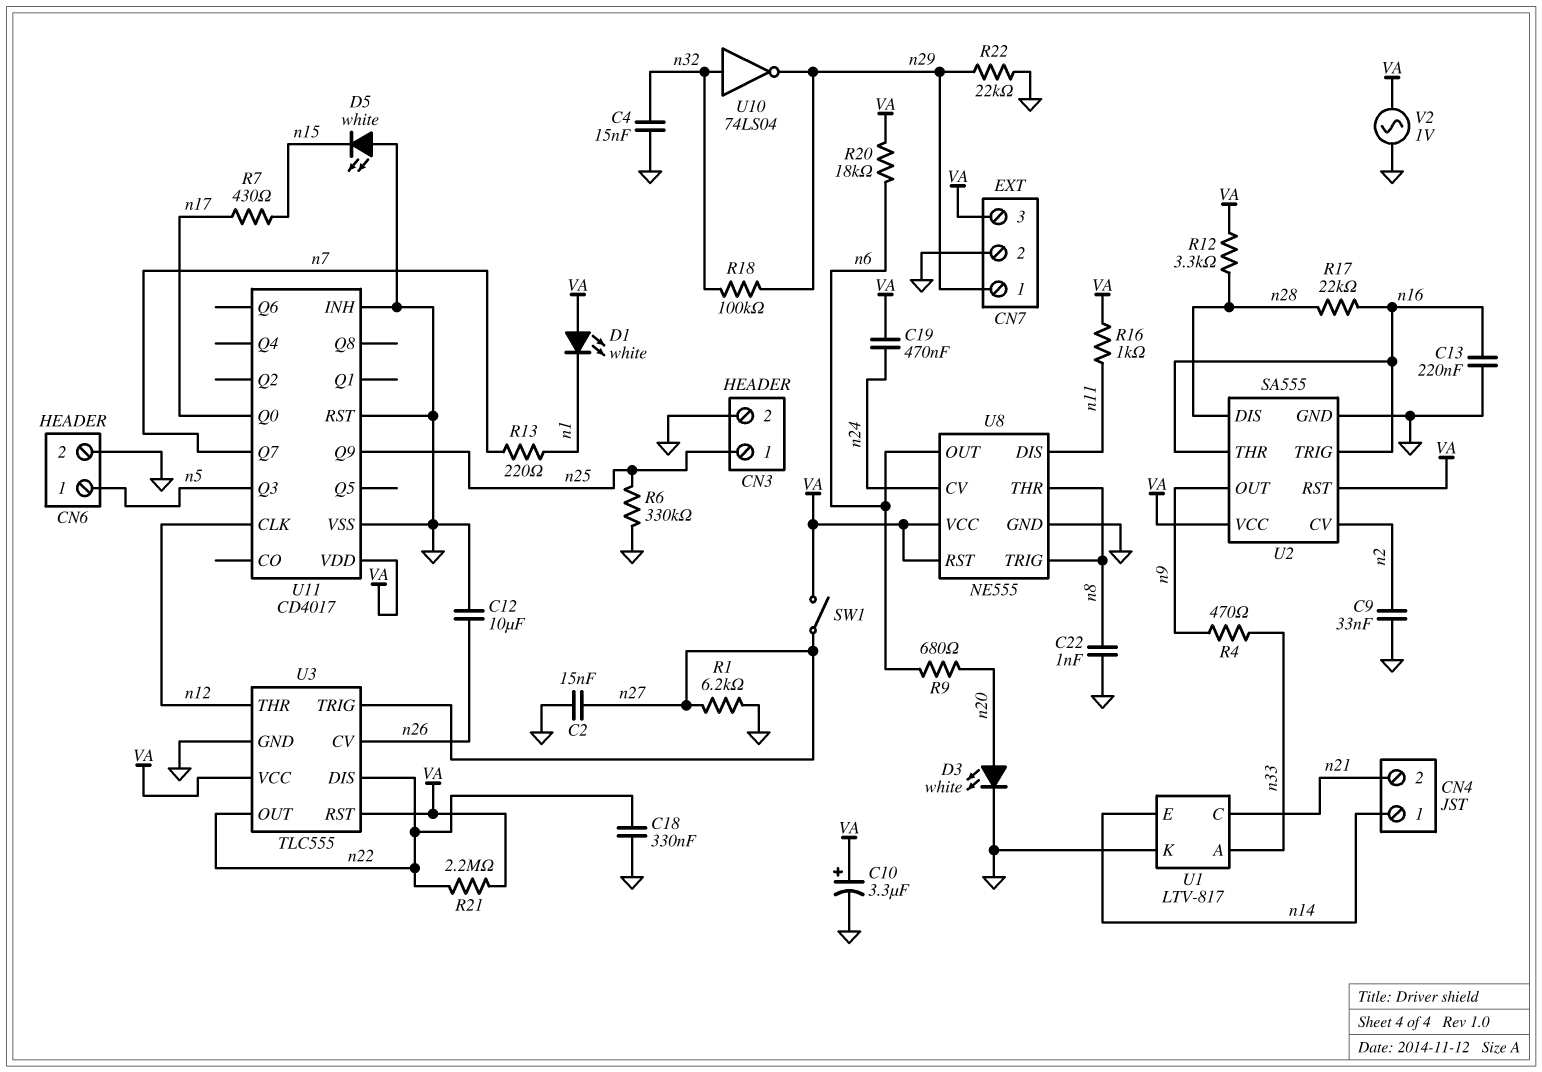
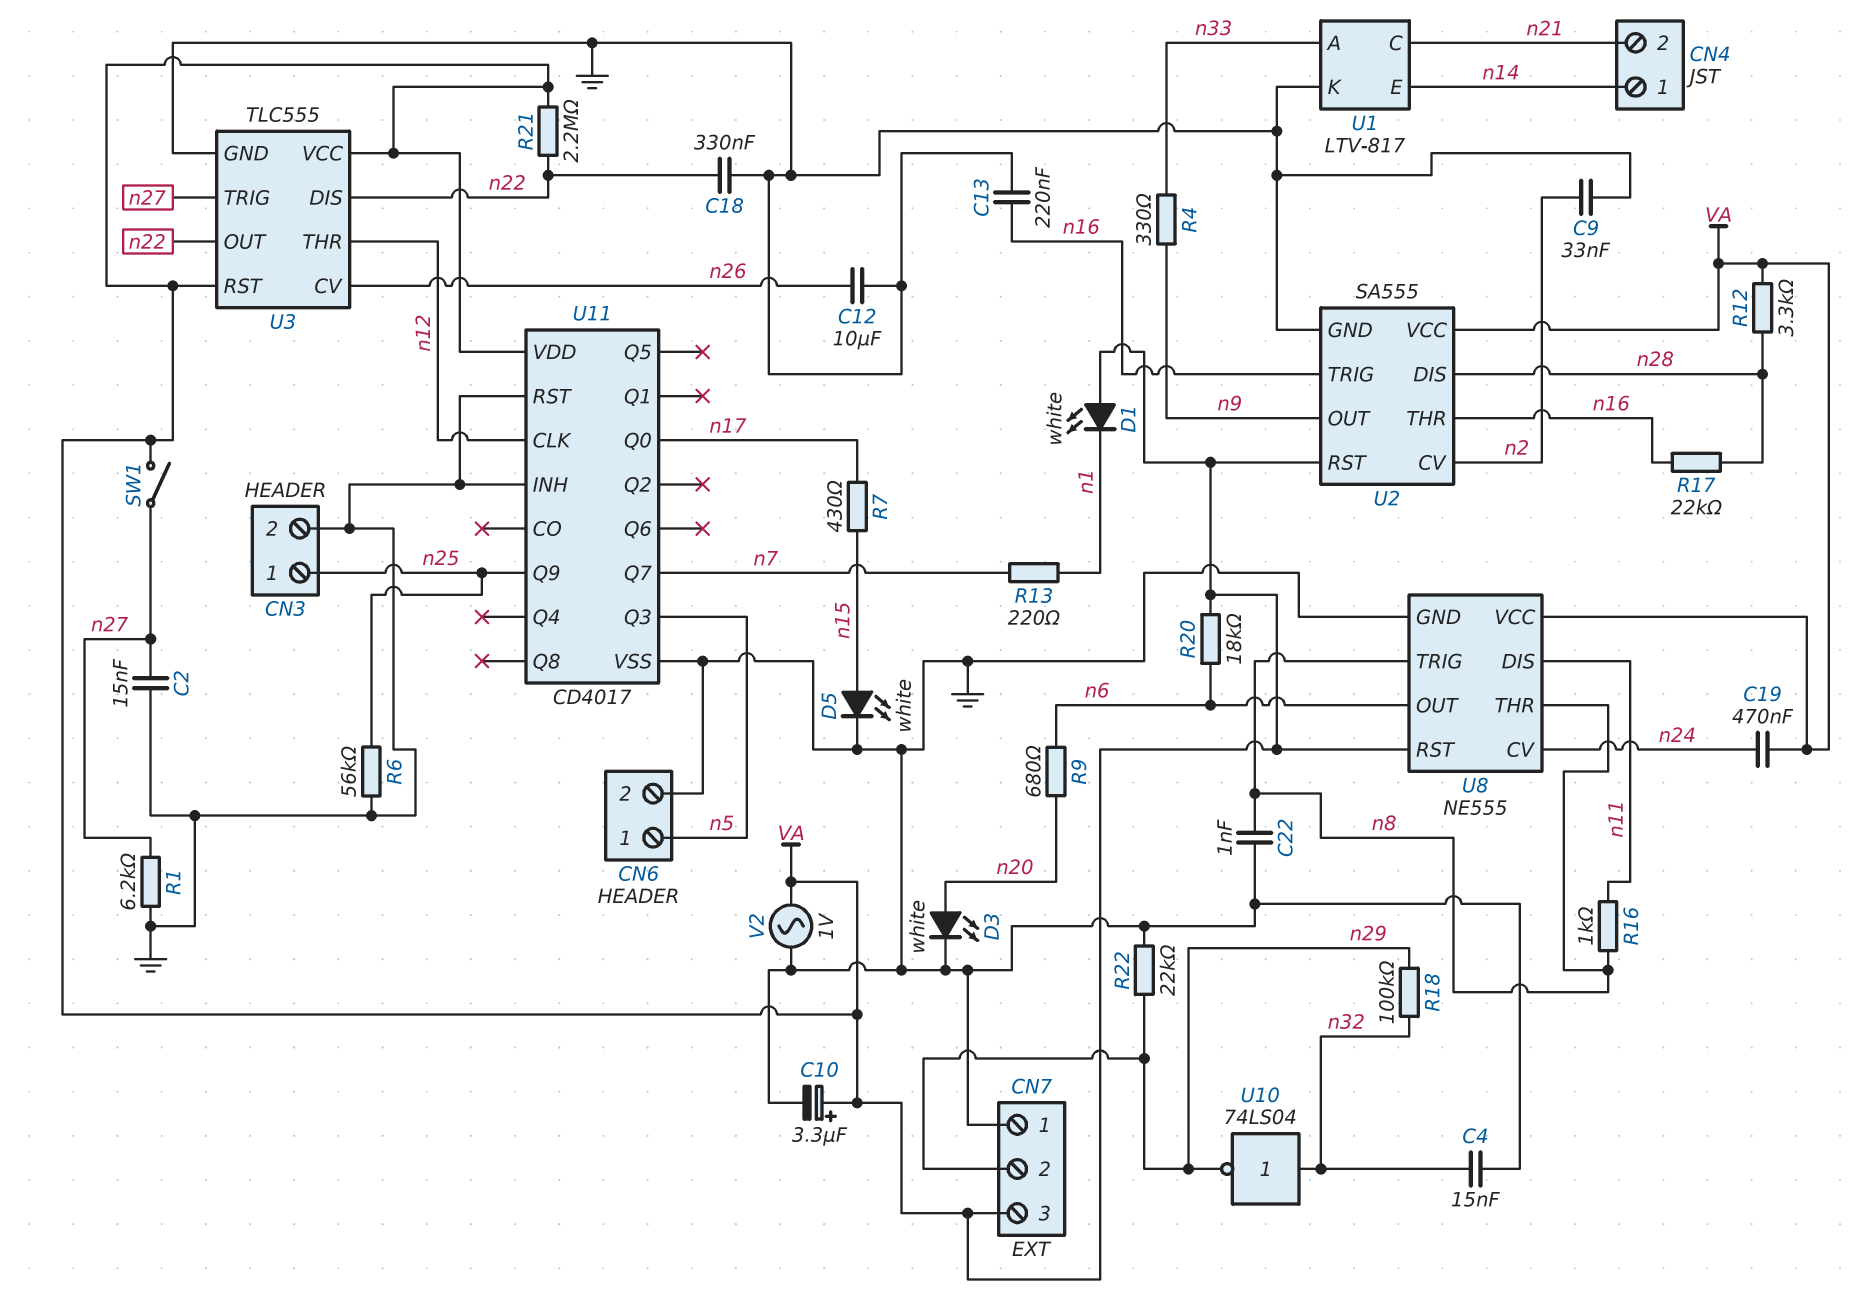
CN7 pin 1: n29 -> GND
CN7 pin 2: GND -> n29
D5: LED white (A GND, K n15) -> LED white (A n15, K GND)
R4: 470 (n9, n33) -> 330 (n9, n33)
R6: 330k (GND, n25) -> 56k (GND, n25)
R16: 1k (VA, n11) -> 1k (n8, n11)

